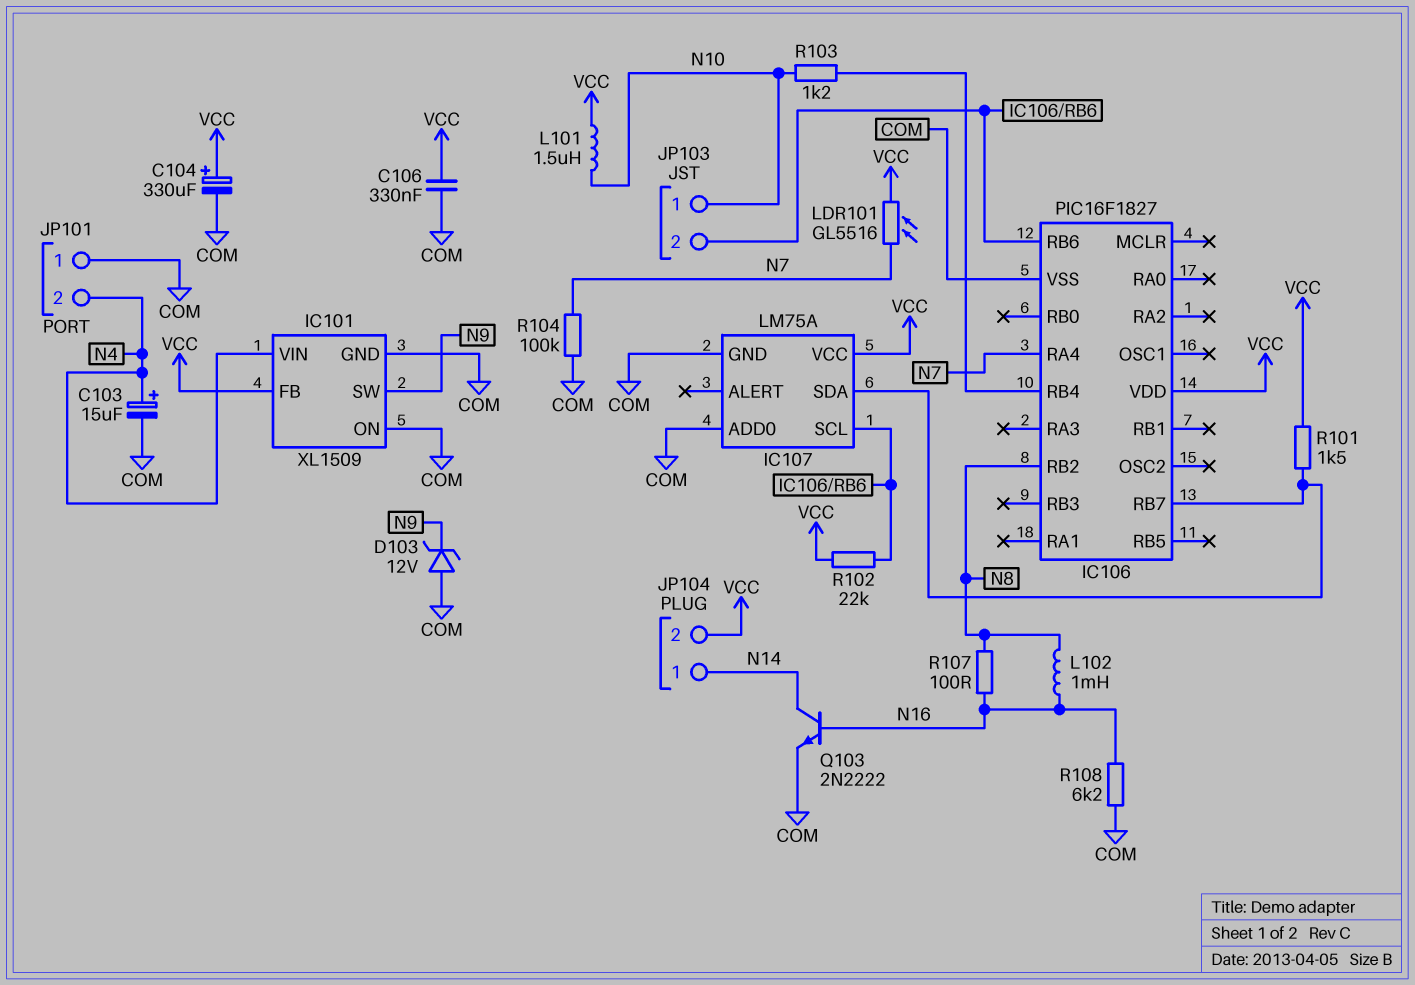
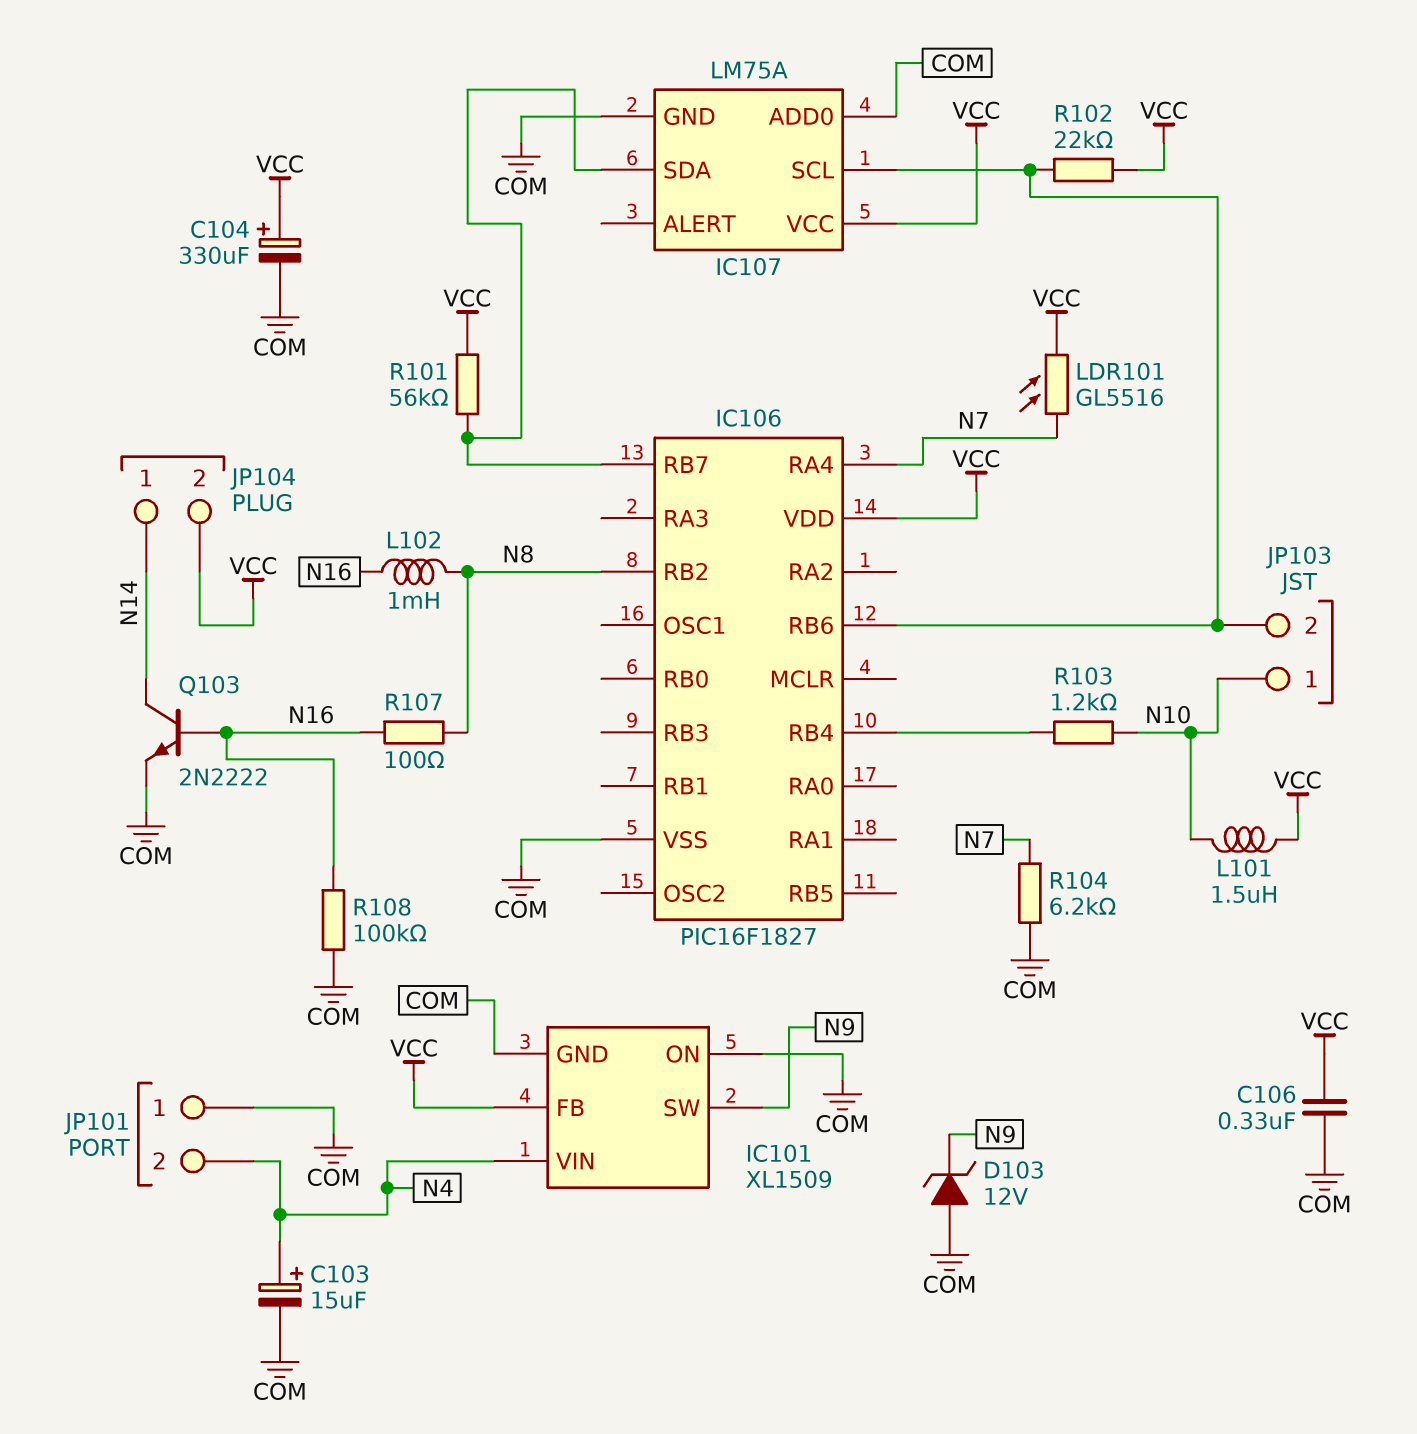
R101: 1.5k (IC106/RB7, VCC) -> 56k (IC106/RB7, VCC)
R104: 100k (COM, N7) -> 6.2k (COM, N7)
R108: 6.2k (COM, N16) -> 100k (COM, N16)

